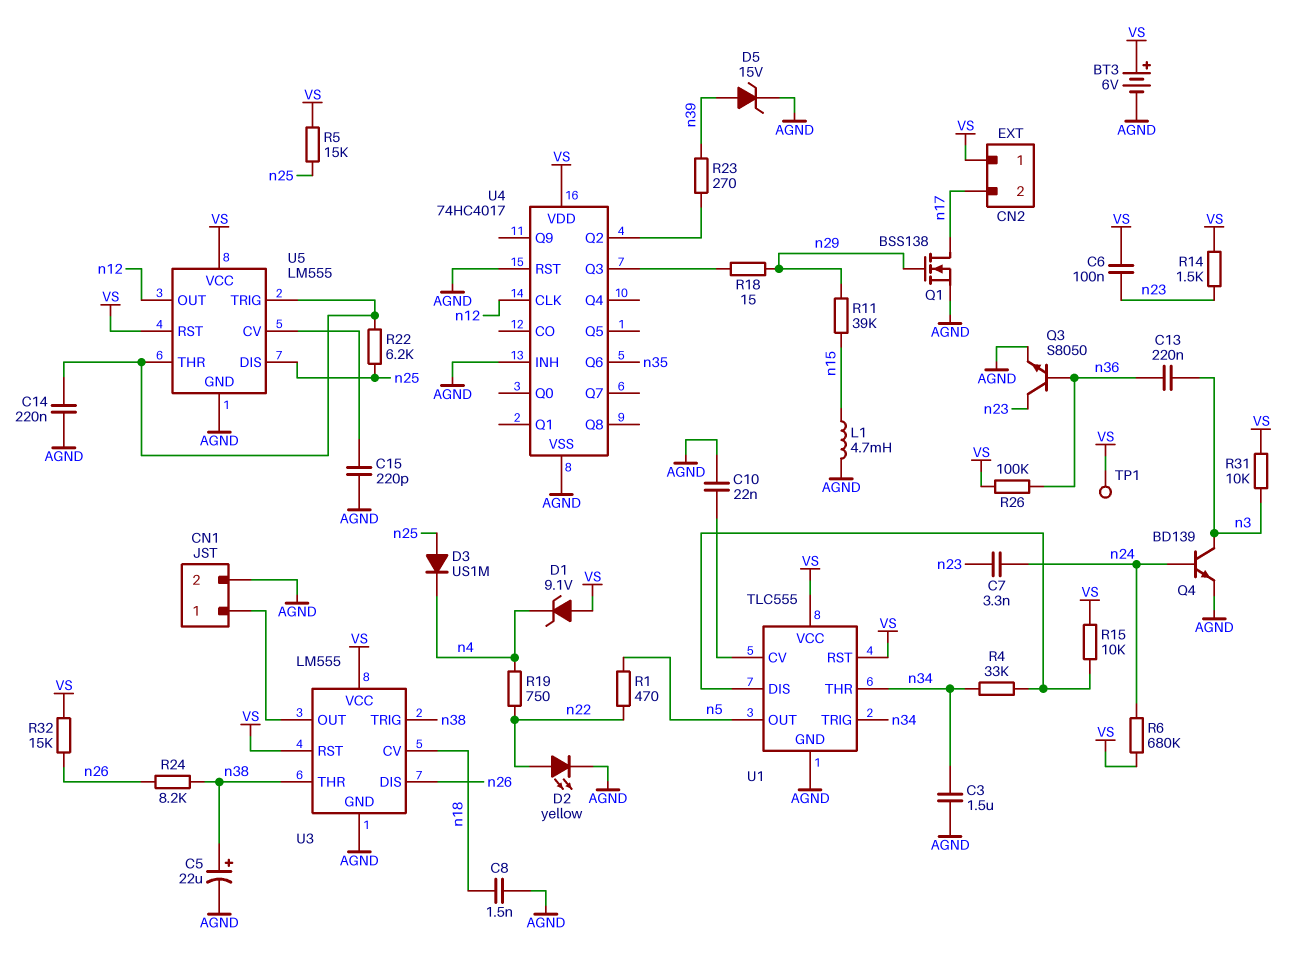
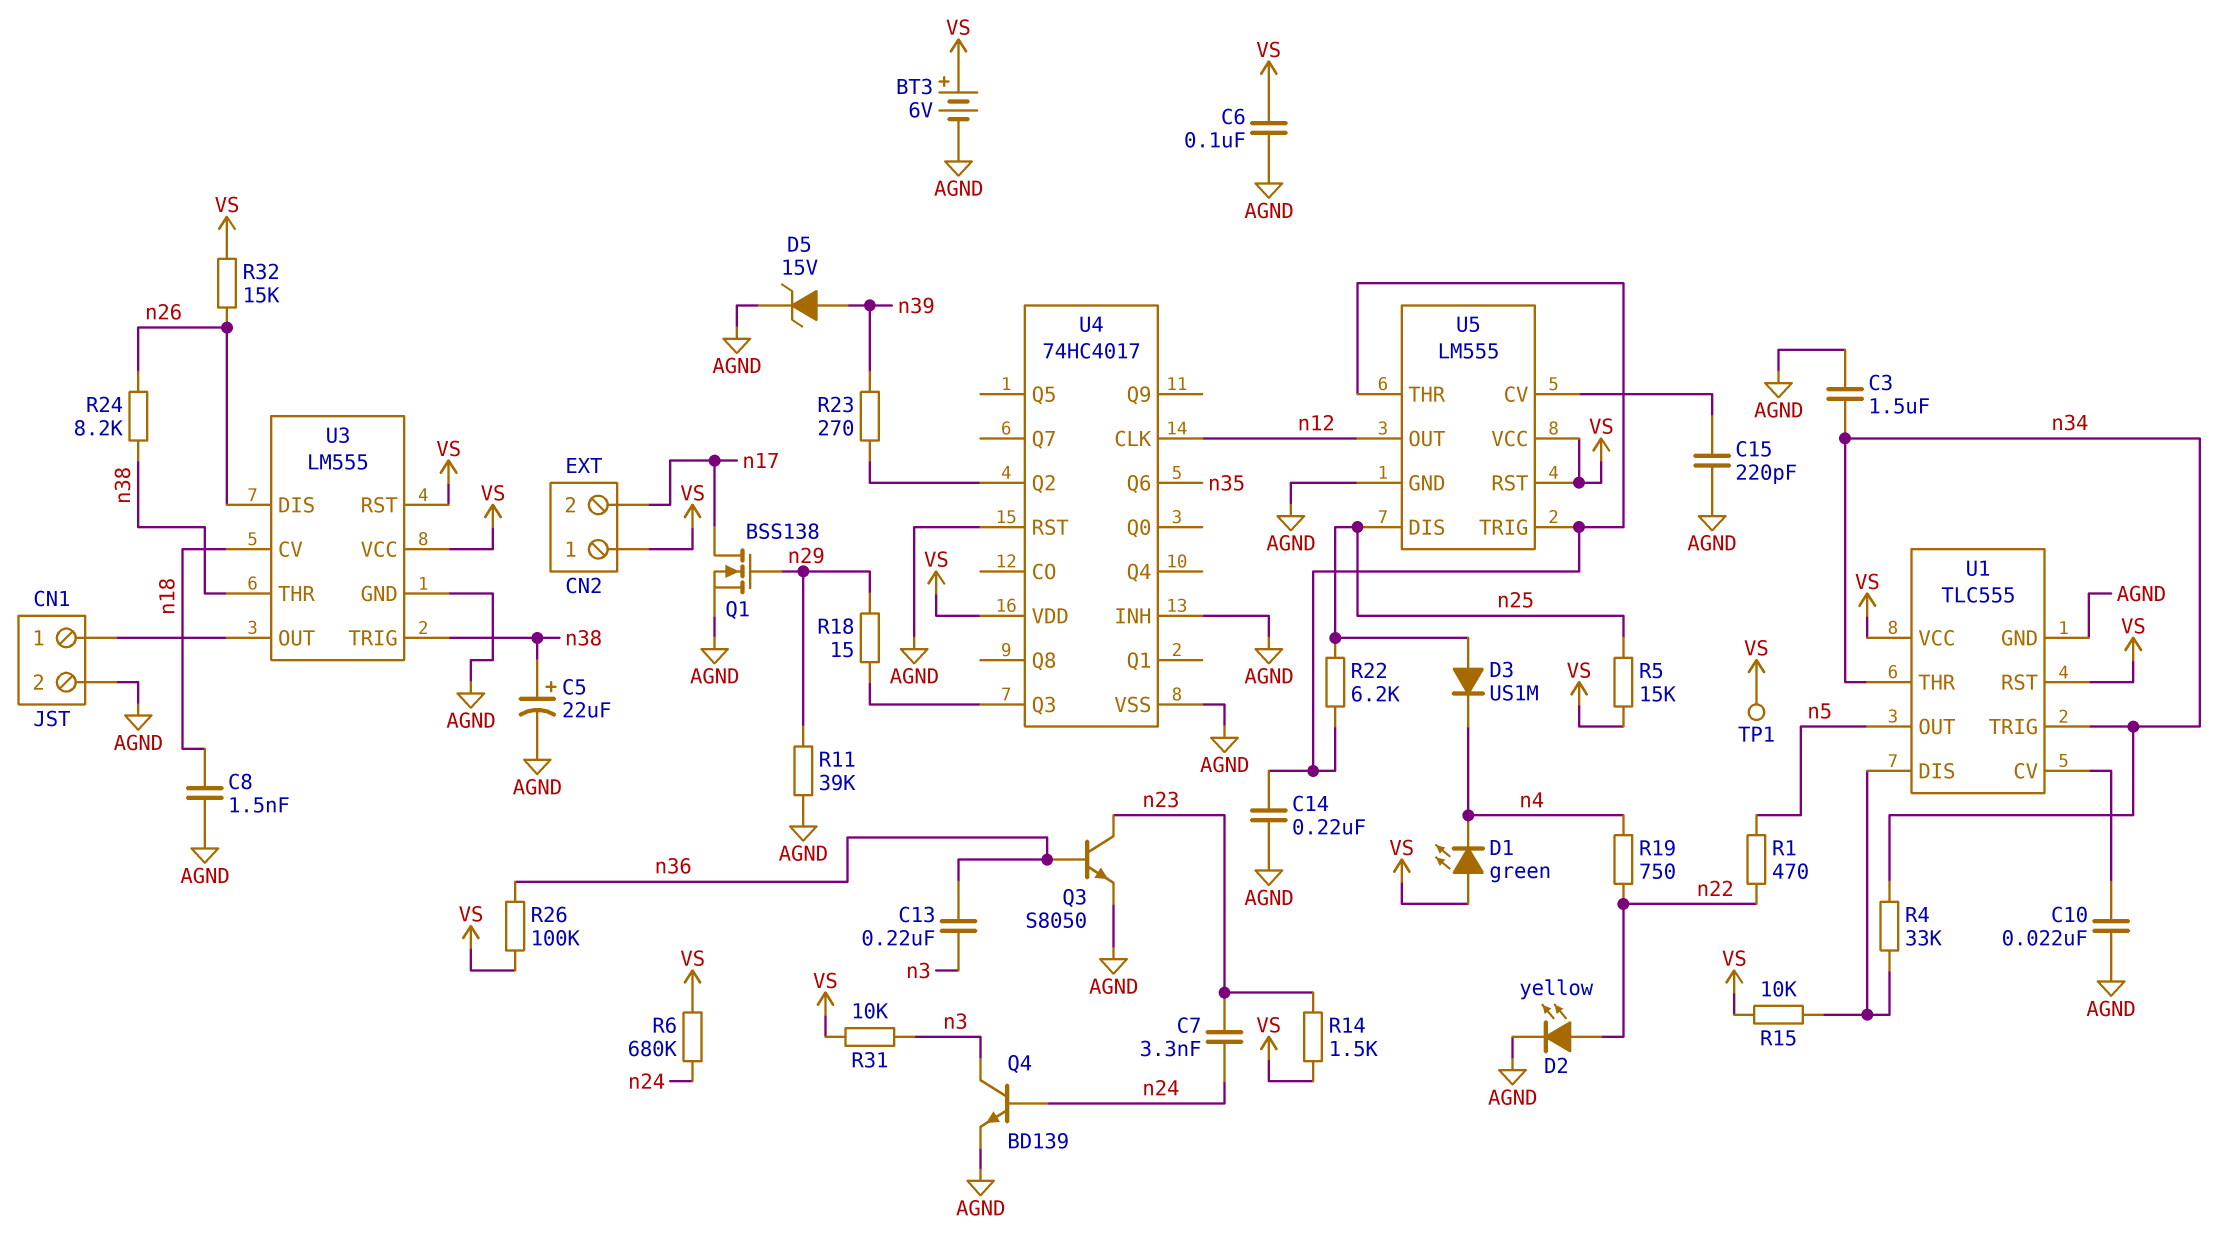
C6: 100nF (VS, n23) -> 100nF (AGND, VS)
D1: zener 9.1V (A VS, K n4) -> LED green (A VS, K n4)
L1: 4.7mH (AGND, n15) -> none
R11: 39k (n15, n29) -> 39k (AGND, n29)

